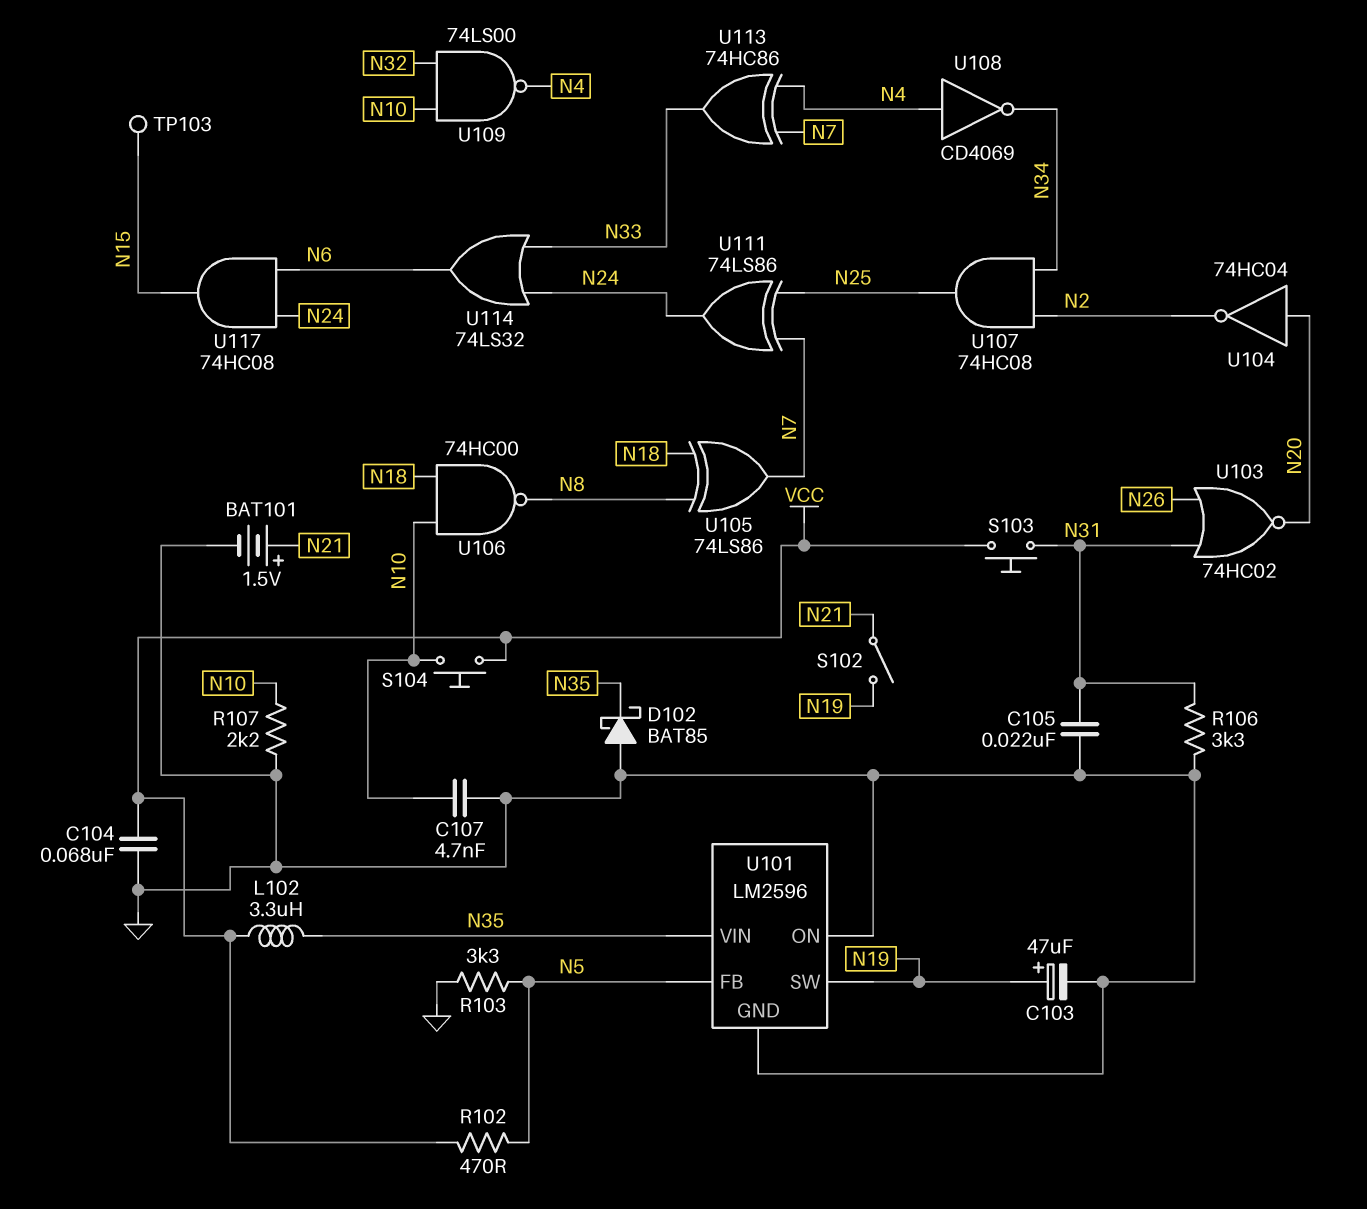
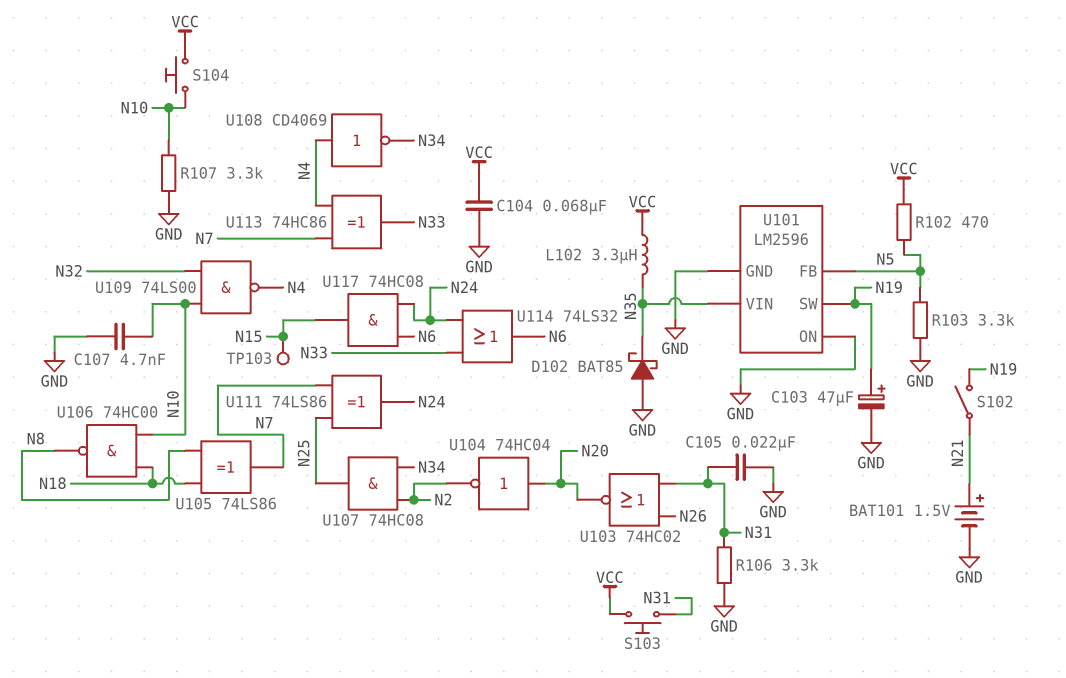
R107: 2.2k (GND, N10) -> 3.3k (GND, N10)

